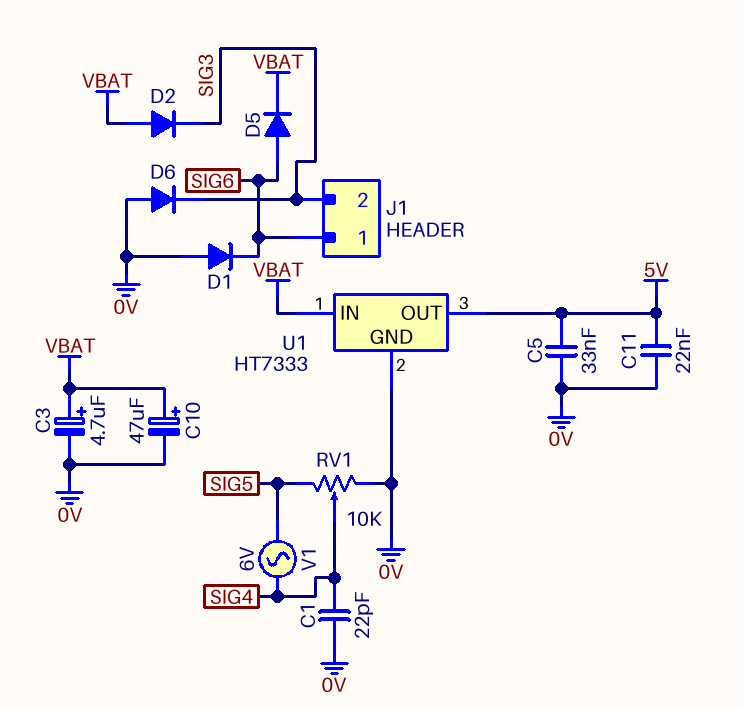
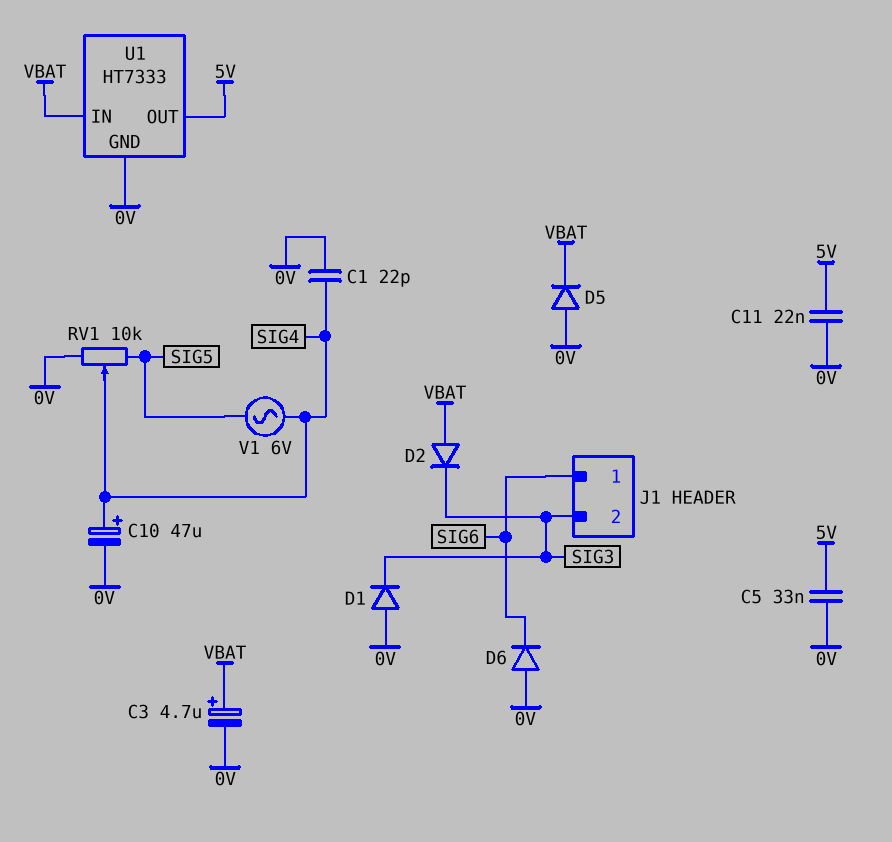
C10: 47uF (plus VBAT, minus 0V) -> 47uF (plus SIG4, minus 0V)
D1: diode (A 0V, K SIG6) -> diode (A 0V, K SIG3)
D5: diode (A SIG6, K VBAT) -> diode (A 0V, K VBAT)
D6: diode (A 0V, K SIG3) -> diode (A 0V, K SIG6)

